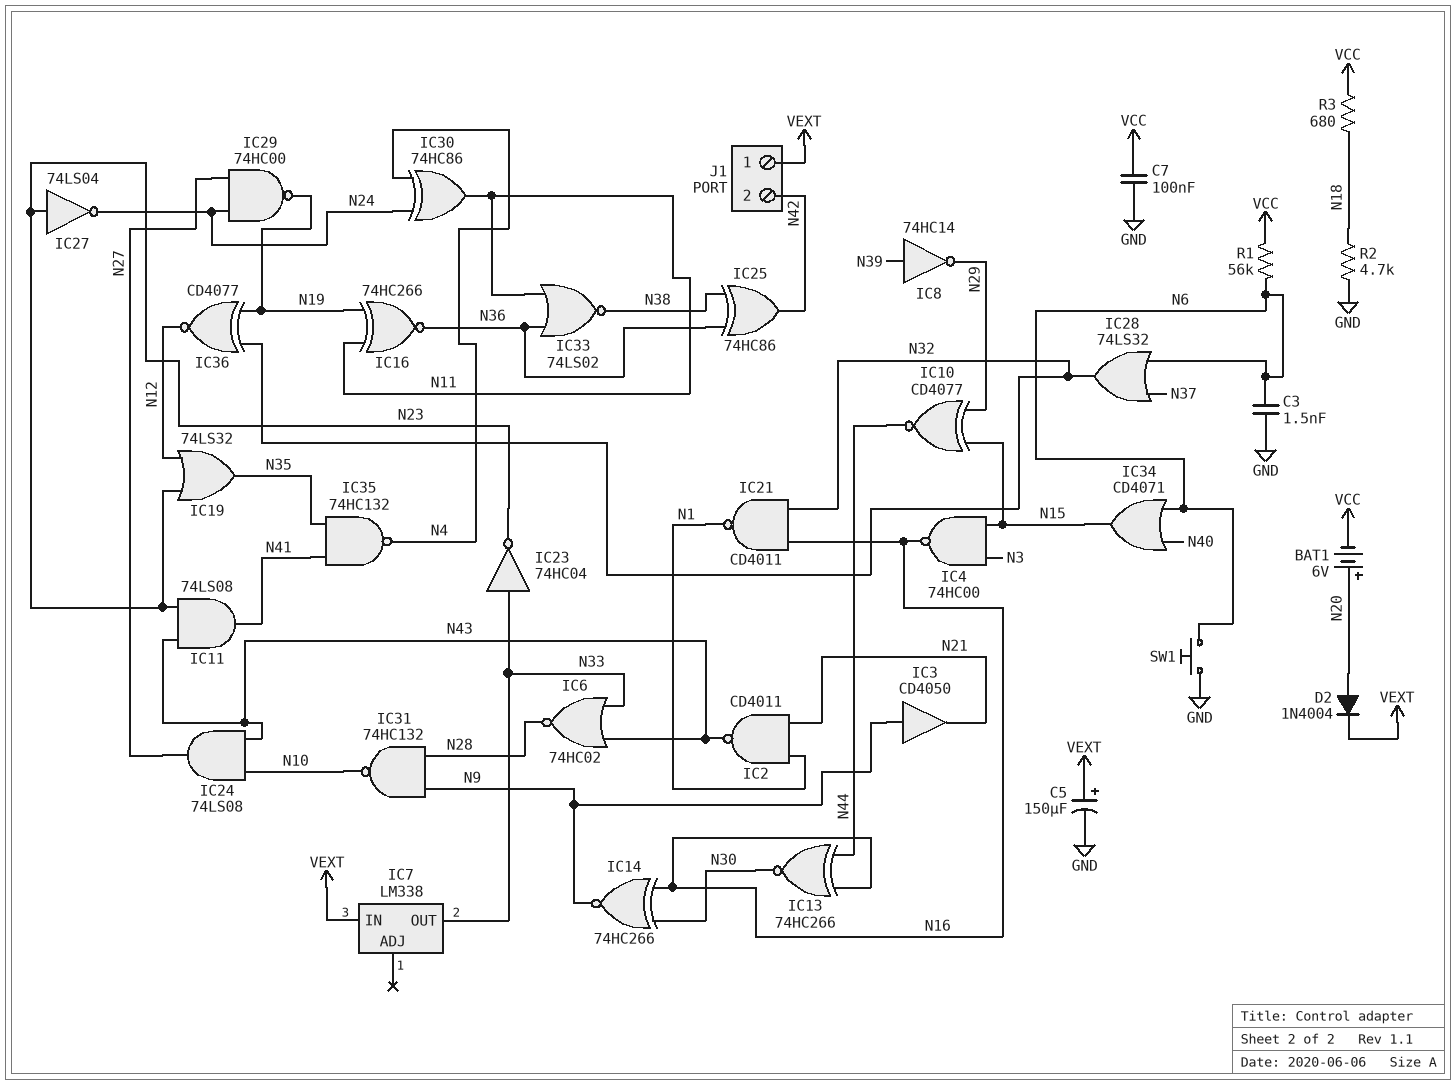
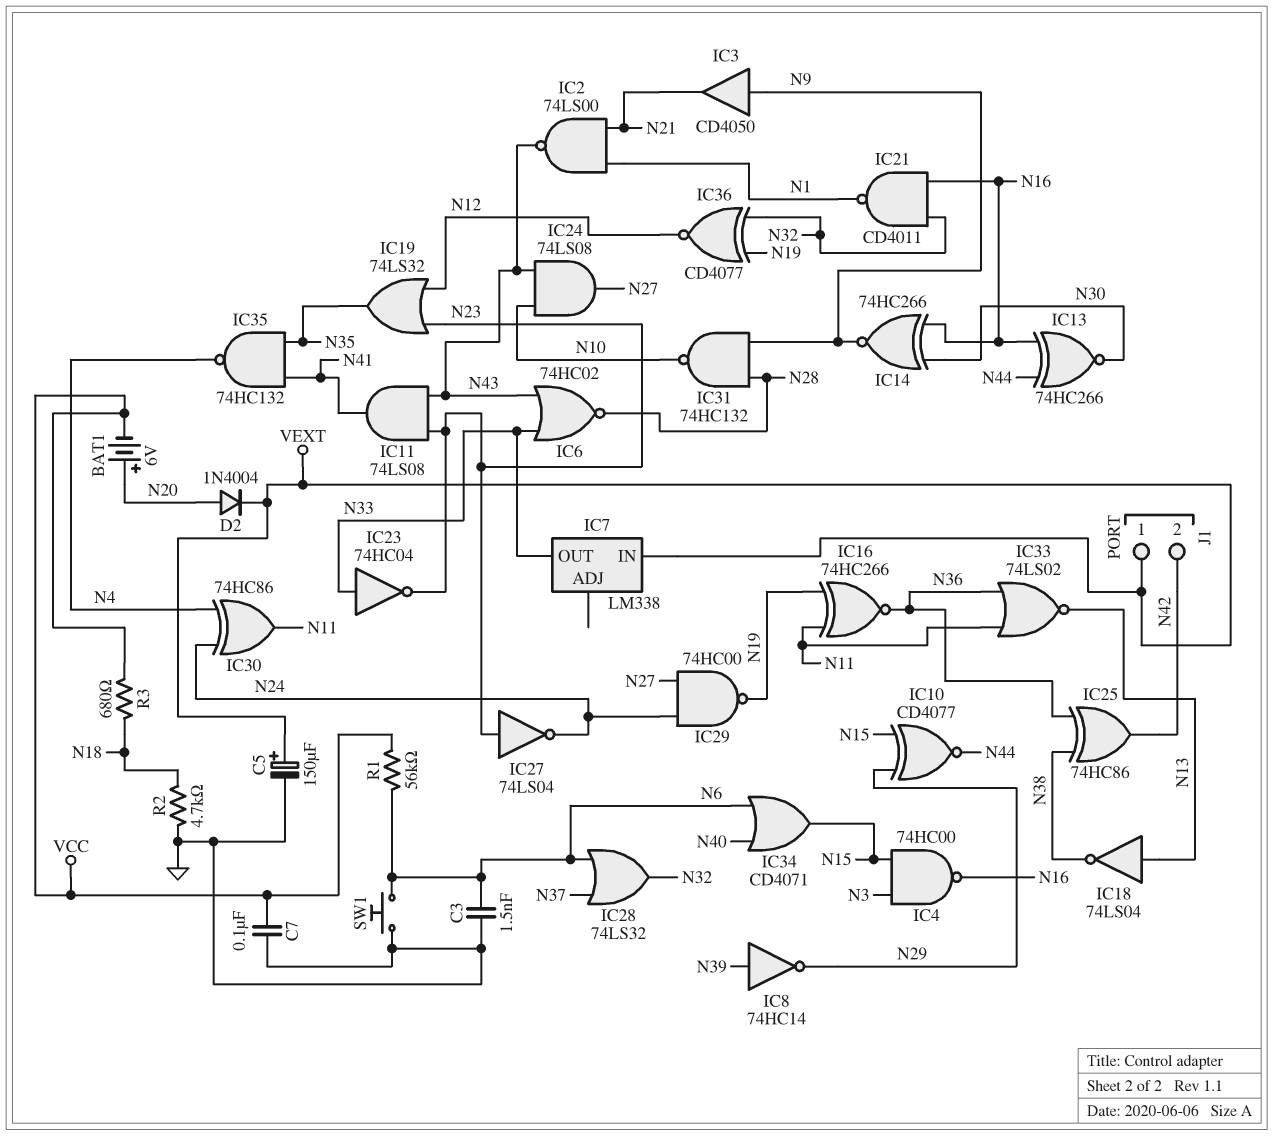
IC2: NAND CD4011 (in N1, in N21, out N43) -> NAND 74LS00 (in N1, in N21, out N43)
IC18: none -> NOT 74LS04 (in N13, out N38)
IC33: NOR 74LS02 (in N11, in N36, out N38) -> NOR 74LS02 (in N11, in N36, out N13)

